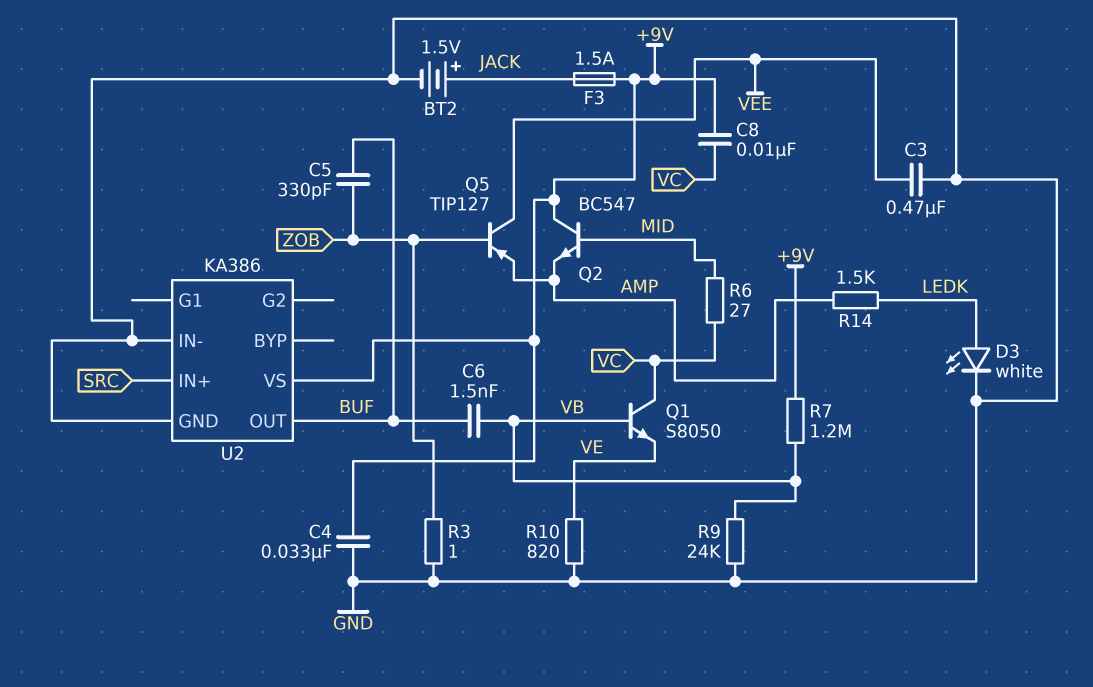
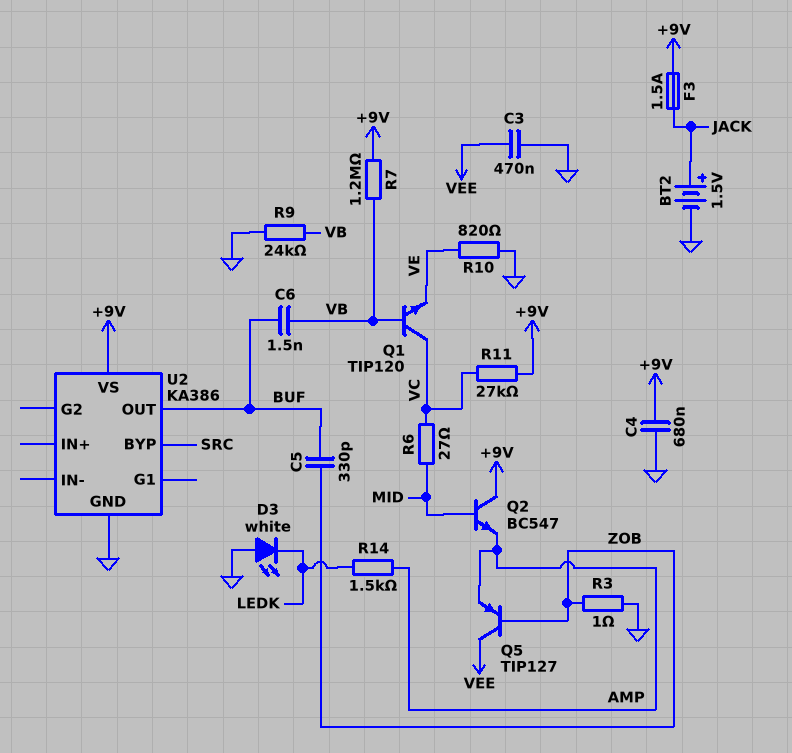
C4: 33nF (+9V, GND) -> 680nF (+9V, GND)
C8: 10nF (+9V, VC) -> none
D3: LED white (A LEDK, K GND) -> LED white (A GND, K LEDK)
Q1: NPN S8050 (B VB, C VC, E VE) -> NPN TIP120 (B VB, C VC, E VE)
R11: none -> 27k (+9V, VC)
U2 pin BYP: none -> SRC
U2 pin IN+: SRC -> none
U2 pin IN-: GND -> none

